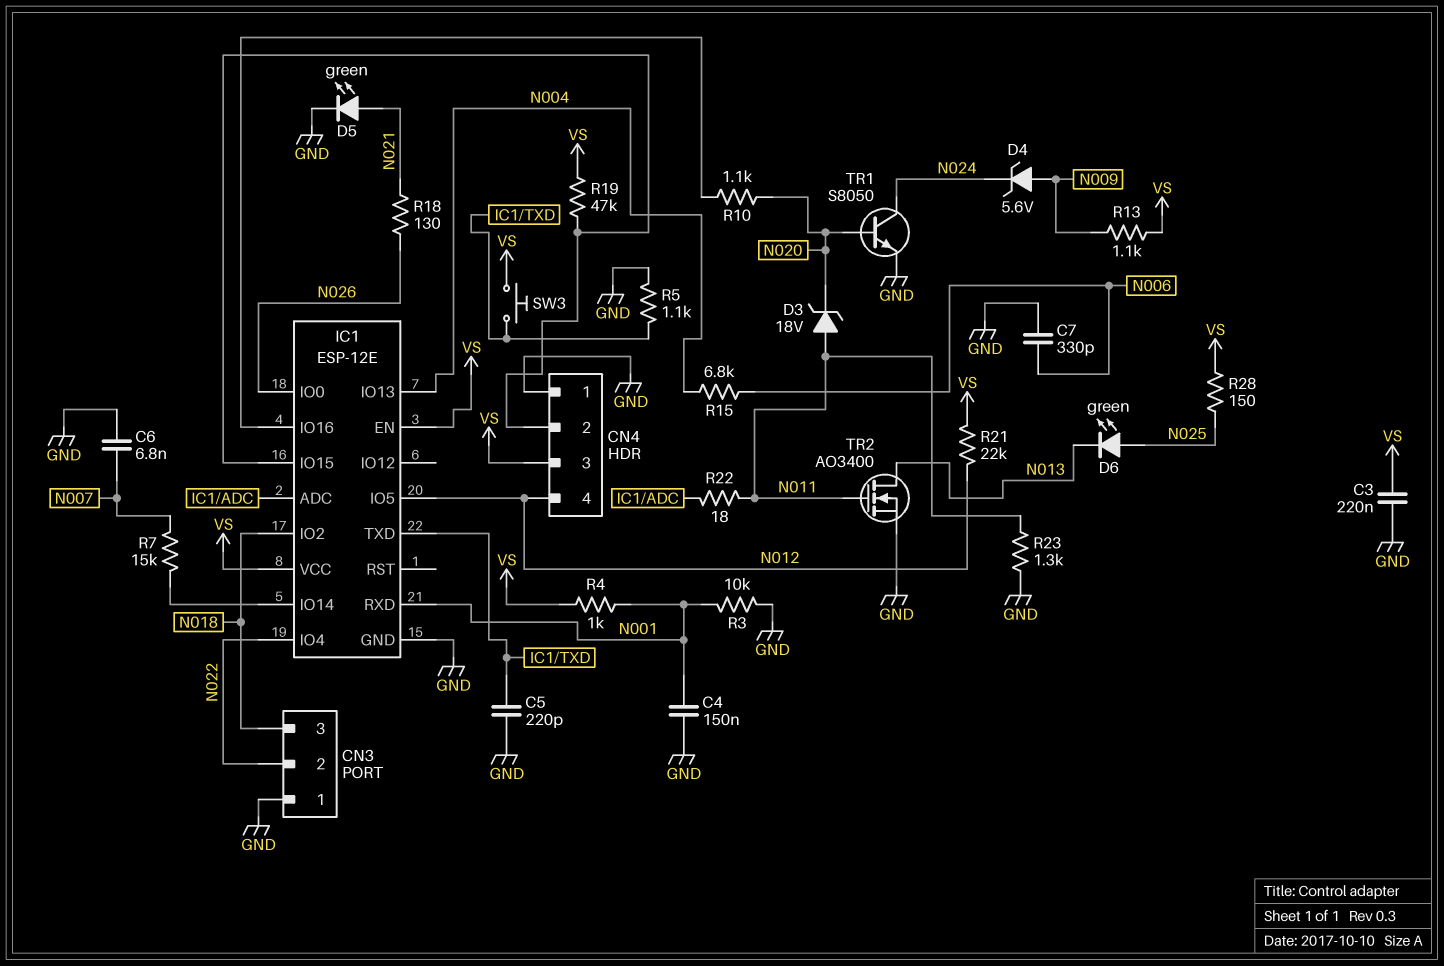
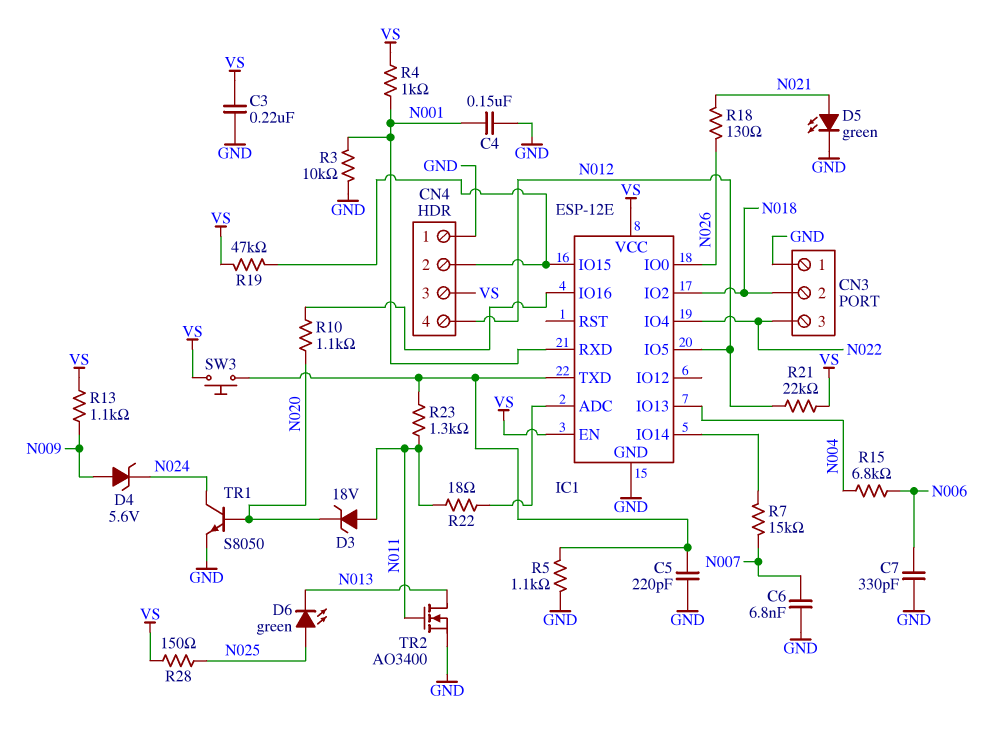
CN3 pin 2: N022 -> N018
CN3 pin 3: N018 -> N022
R23: 1.3k (GND, N011) -> 1.3k (IC1/TXD, N011)

